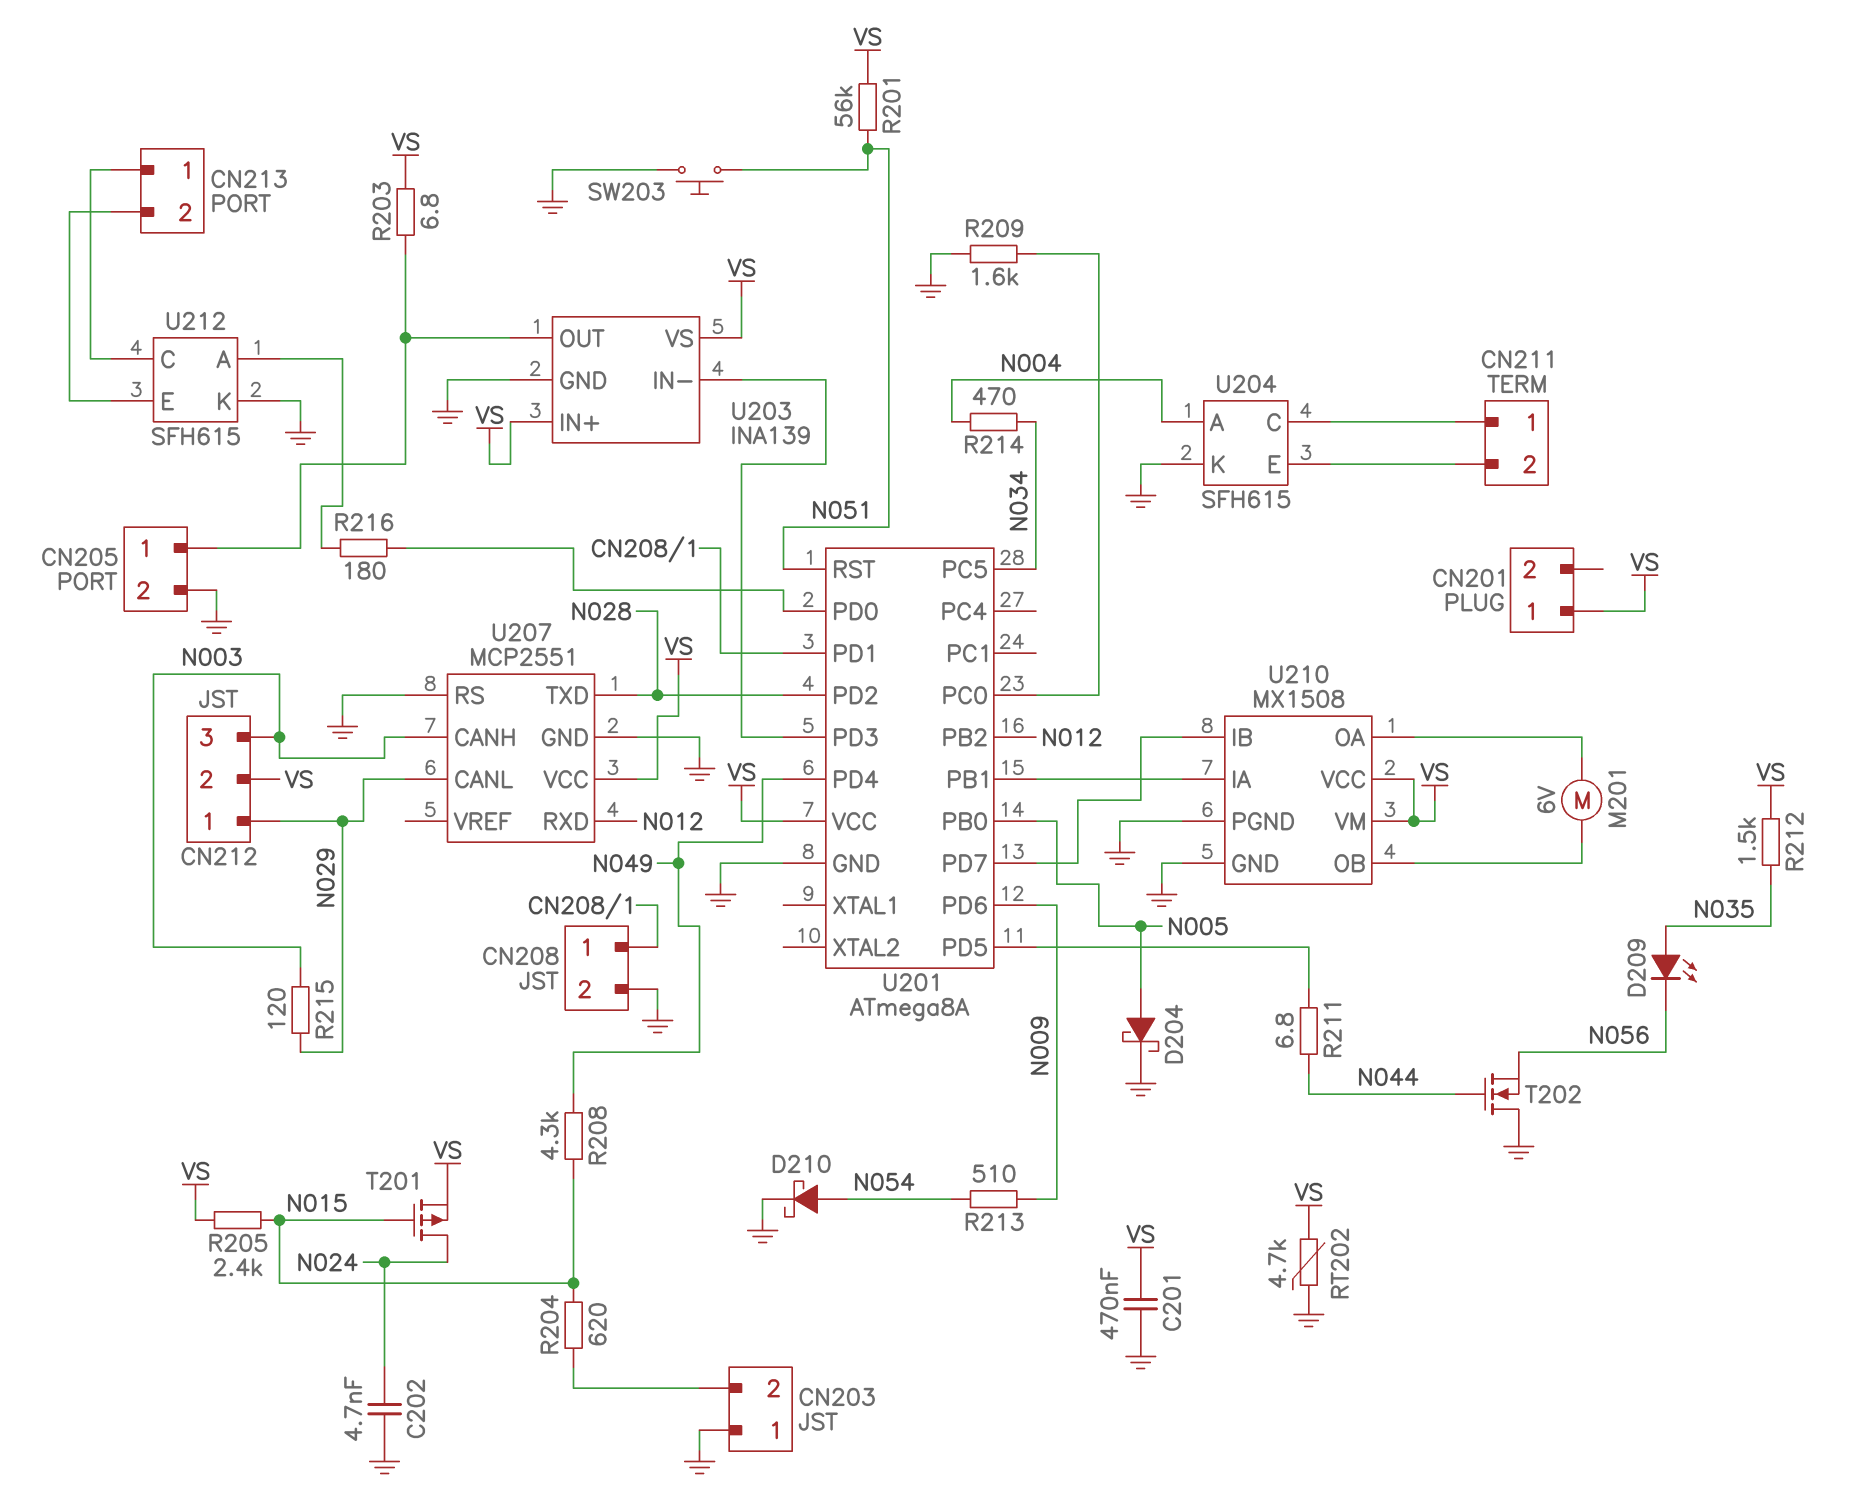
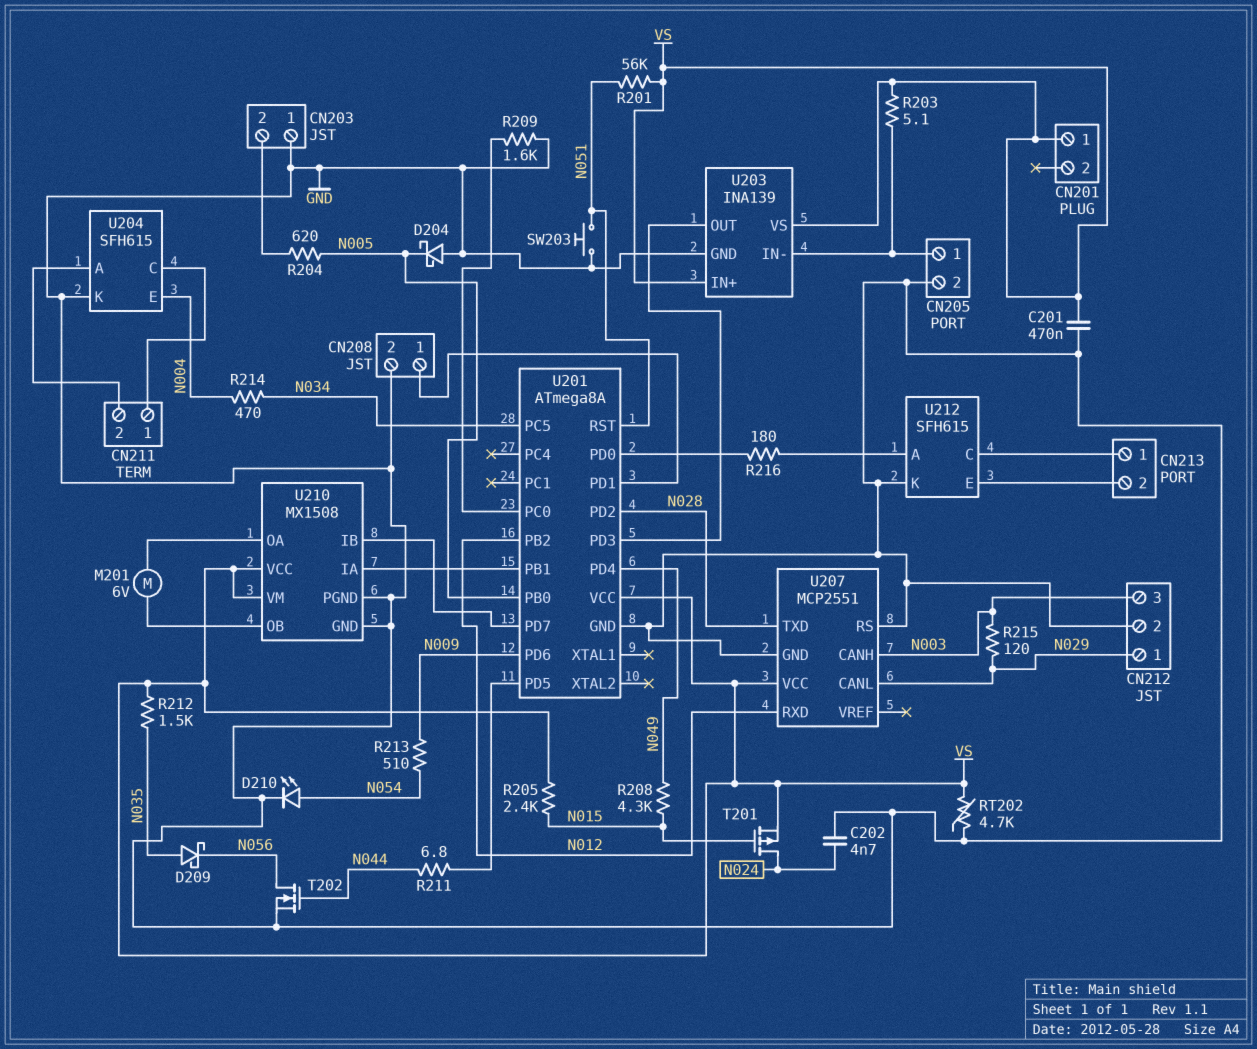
CN212 pin 2: VS -> GND
D204: schottky (A N005, K GND) -> schottky (A GND, K N005)
D209: LED (A N035, K N056) -> schottky (A N035, K N056)
D210: schottky (A N054, K GND) -> LED (A N054, K GND)
R203: 6.8 (CN205/1, VS) -> 5.1 (CN205/1, VS)
R204: 620 (CN203/2, N015) -> 620 (CN203/2, N005)
T202: NMOS (G N044, D GND, S N056) -> NMOS (G N044, D N056, S GND)
U203 pin IN-: U201/PD3 -> CN205/1
U203 pin OUT: CN205/1 -> U201/PD3
U204 pin A: N004 -> CN211/2
U204 pin E: CN211/2 -> N004

